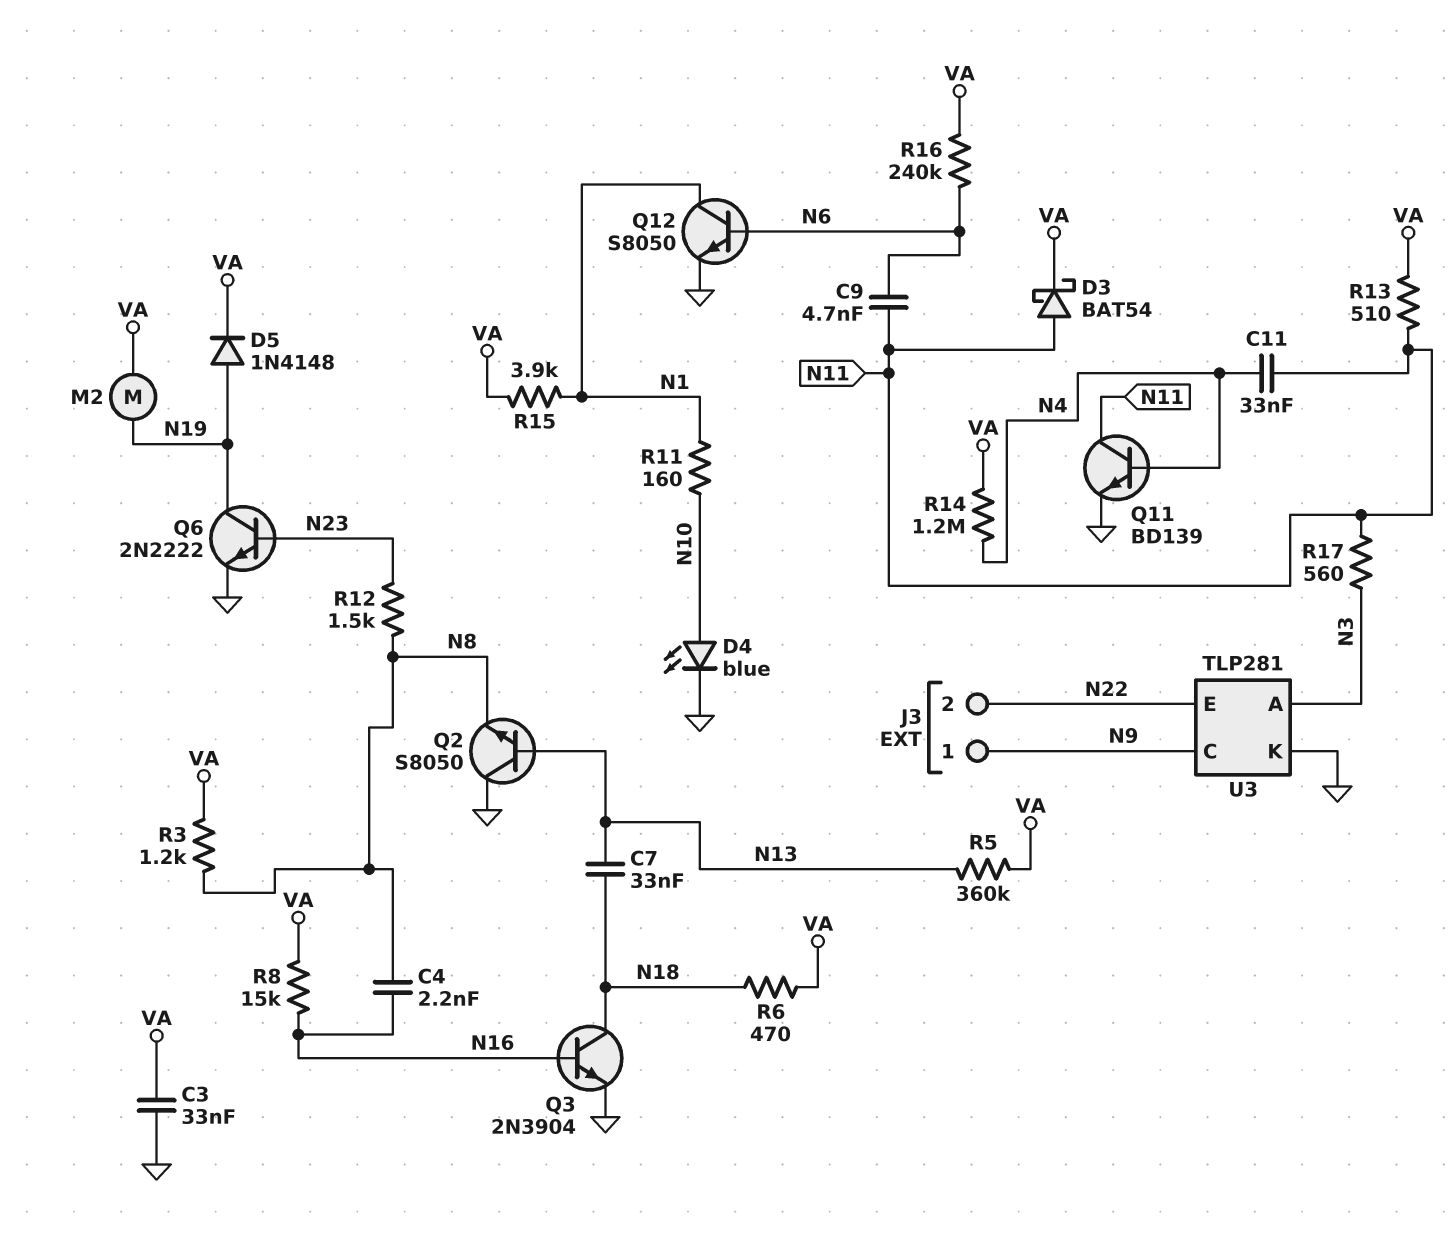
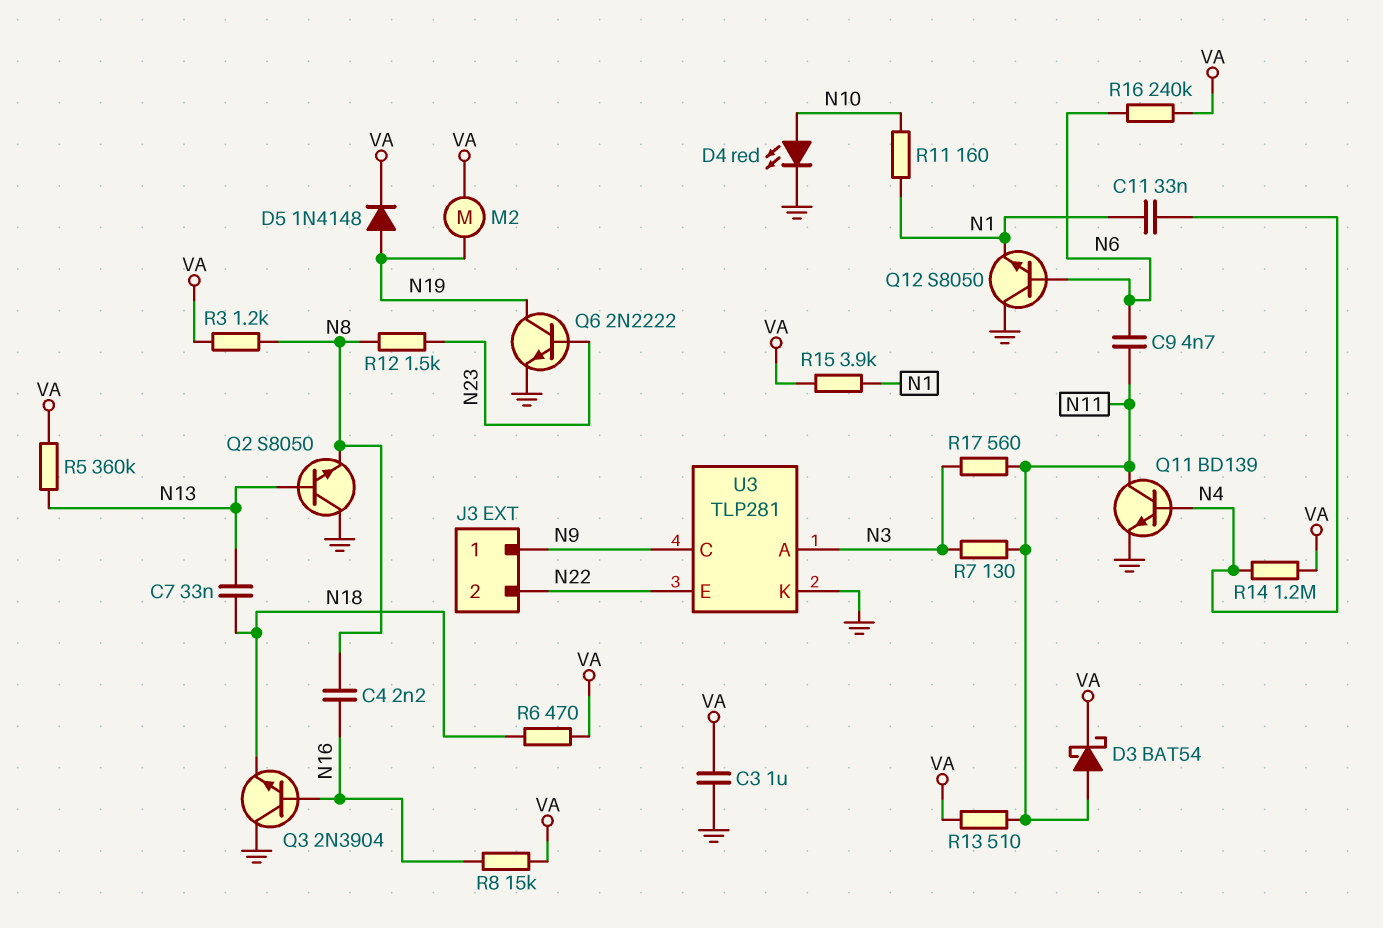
C3: 33nF (GND, VA) -> 1uF (GND, VA)
C11: 33nF (N4, N11) -> 33nF (N1, N4)
D4: LED blue (A N10, K GND) -> LED red (A N10, K GND)
Q3: NPN 2N3904 (B N16, C N18, E GND) -> NPN 2N3904 (B N16, C GND, E N18)
Q12: NPN S8050 (B N6, C N1, E GND) -> NPN S8050 (B N6, C GND, E N1)
R7: none -> 130 (N3, N11)

